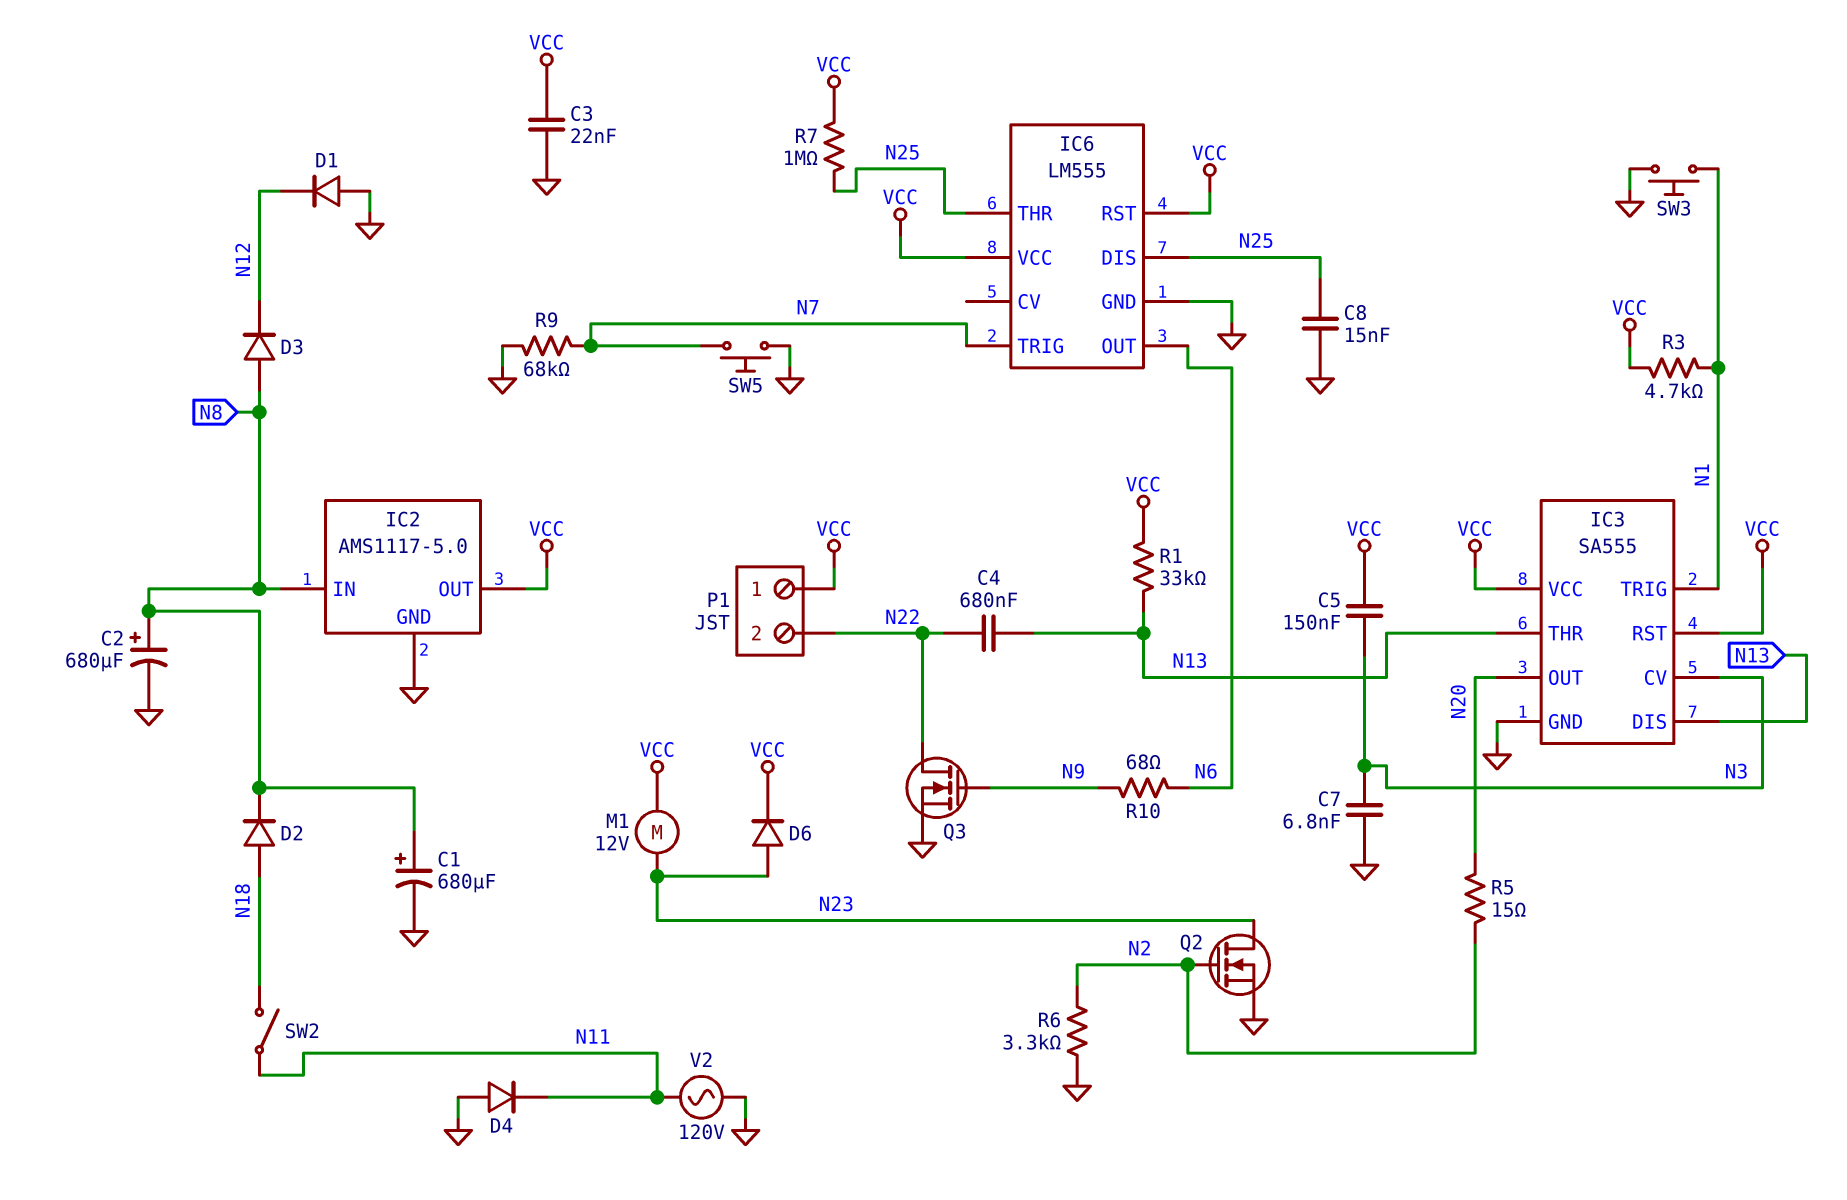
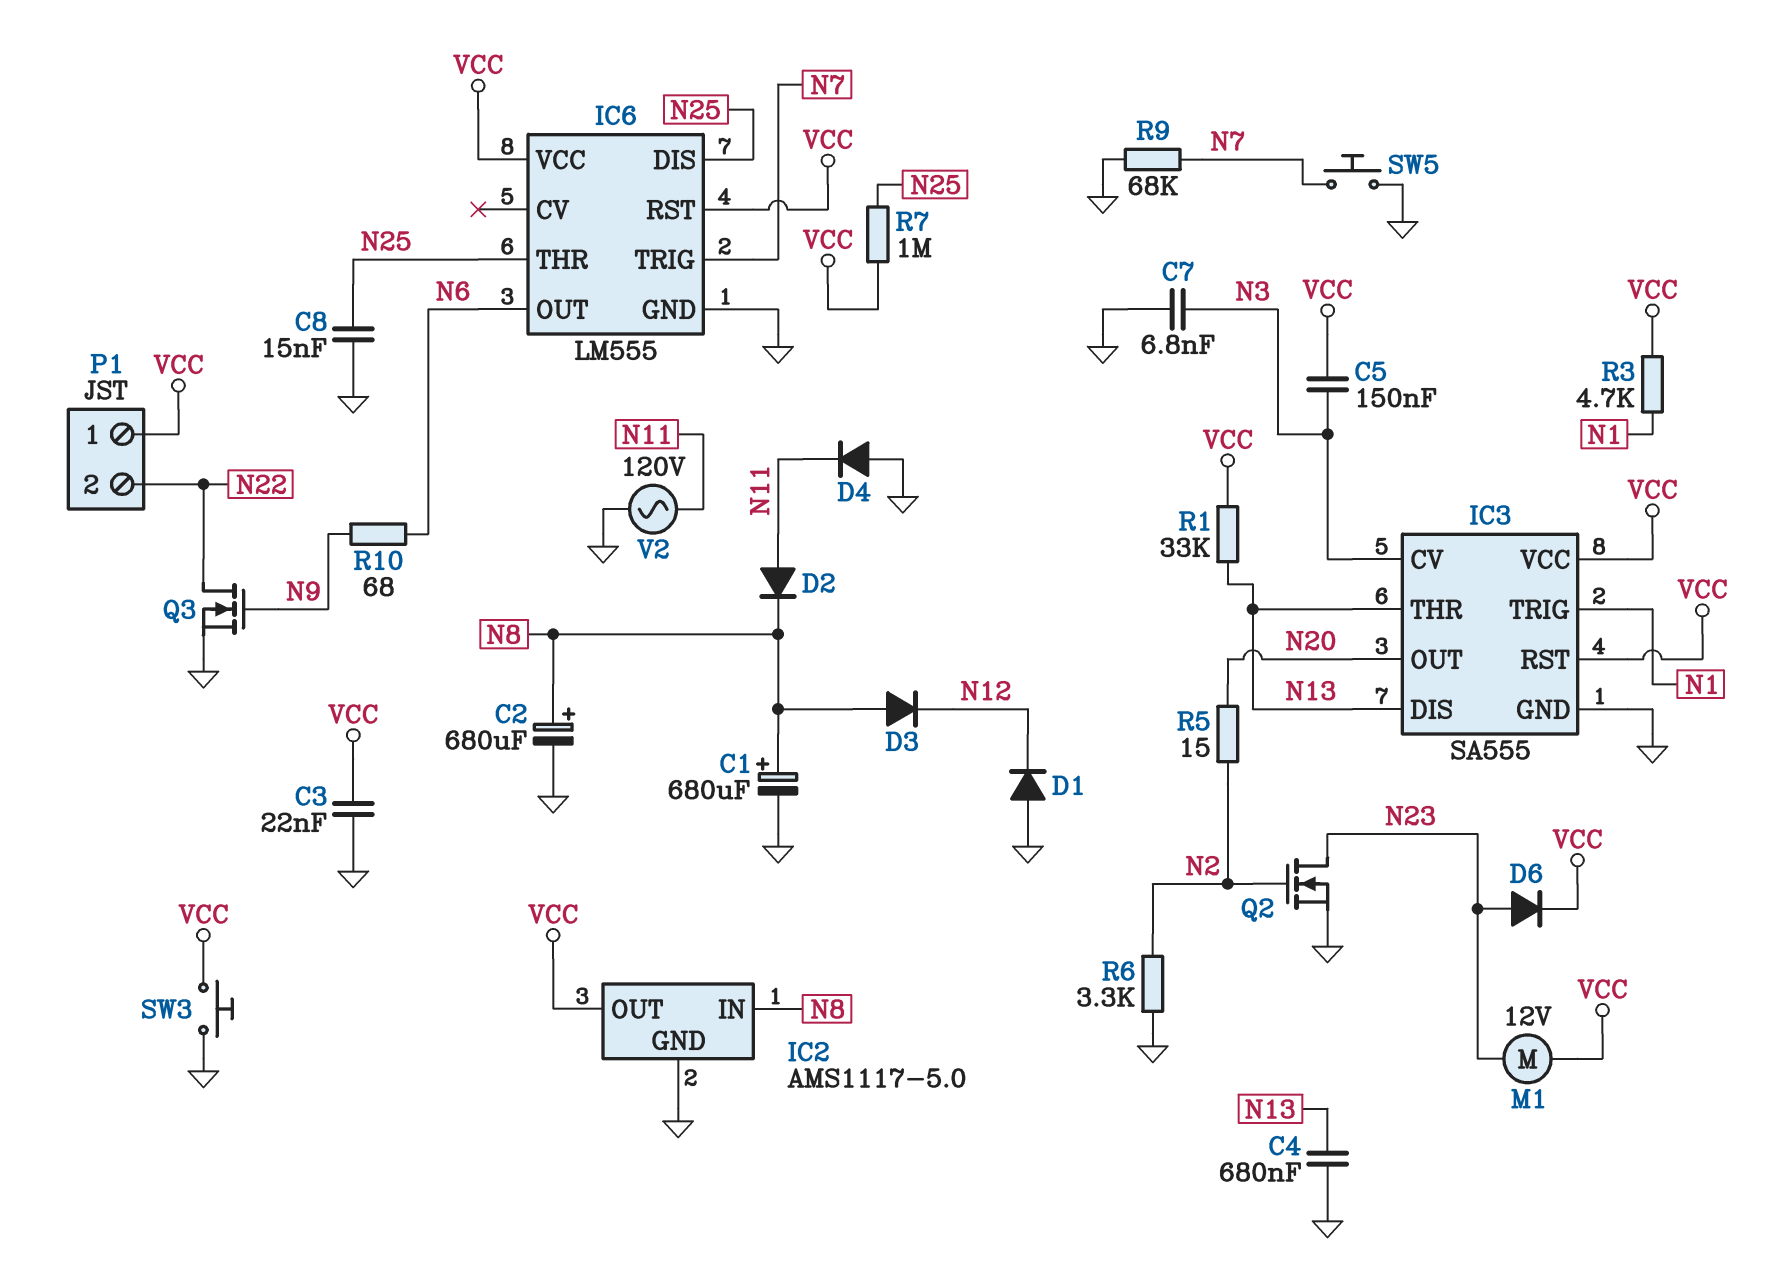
C4: 680nF (N13, N22) -> 680nF (GND, N13)
D2: diode (A N18, K N8) -> diode (A N11, K N8)
SW2: switch (N11, N18) -> none
SW3: button (GND, N1) -> button (GND, VCC)

